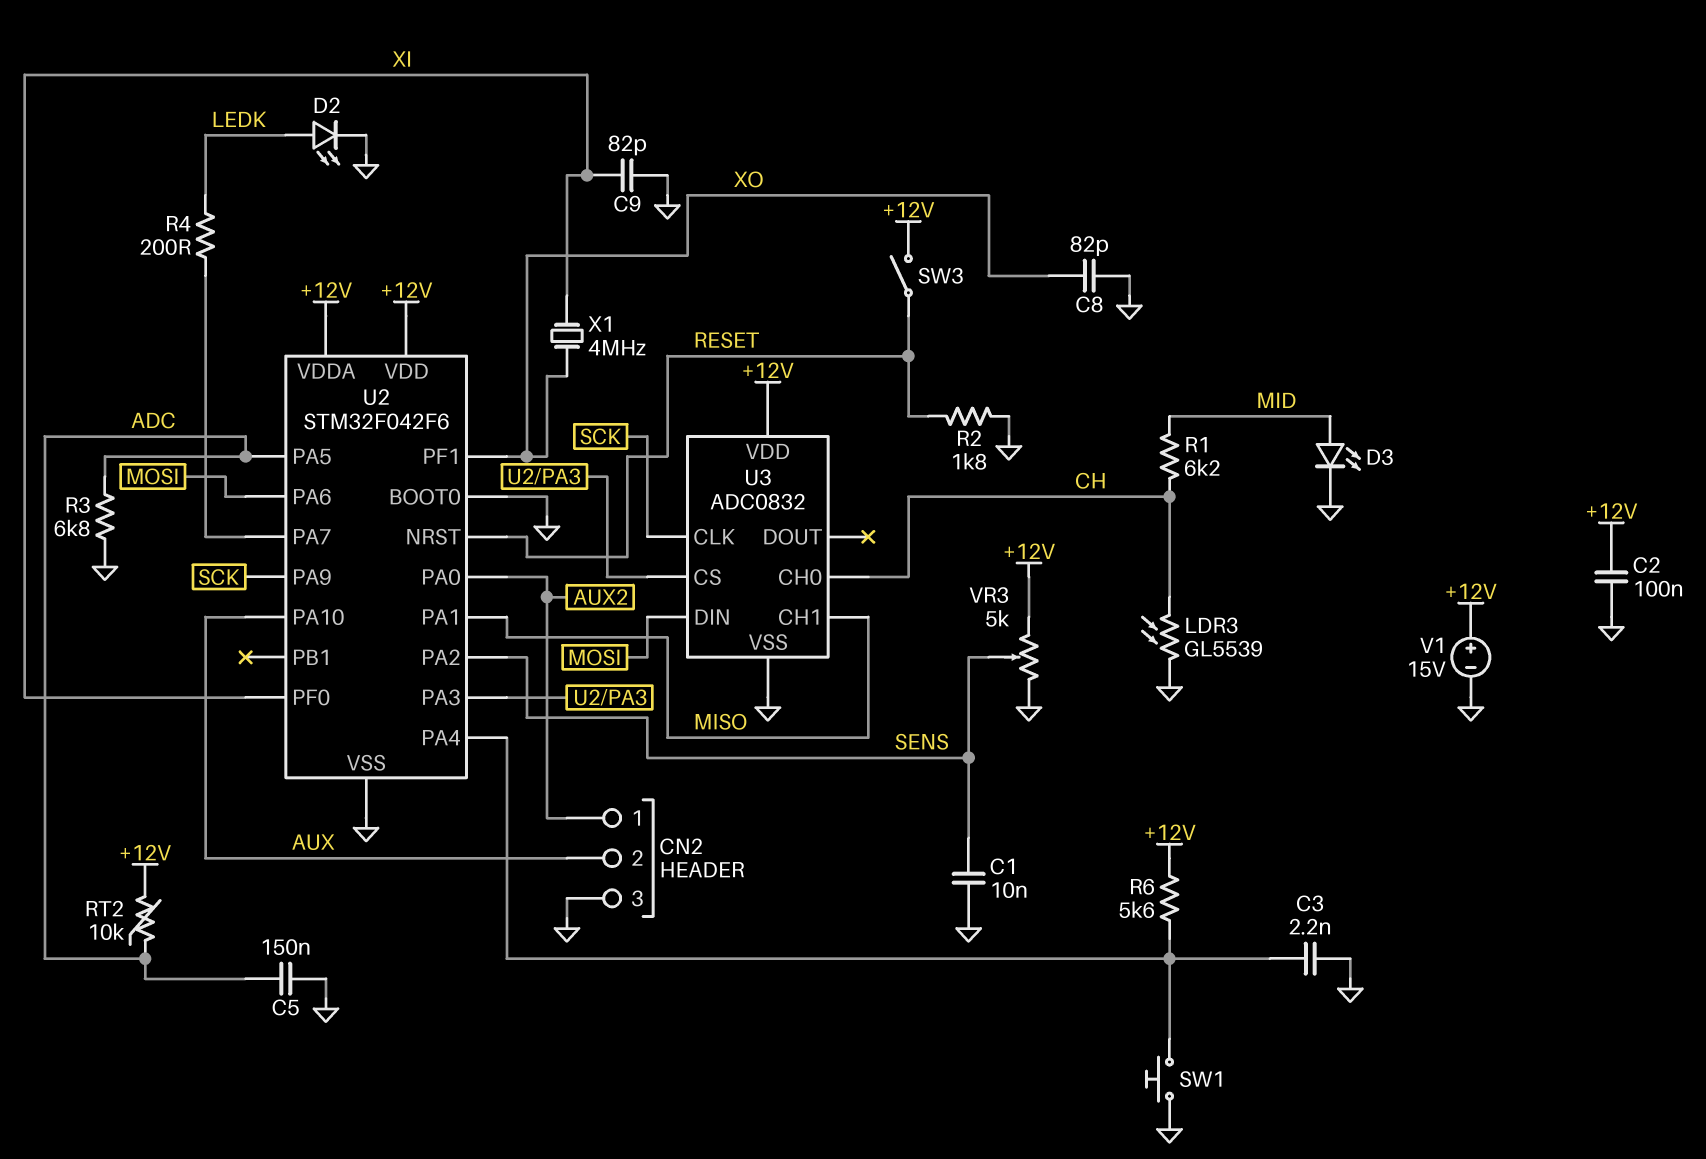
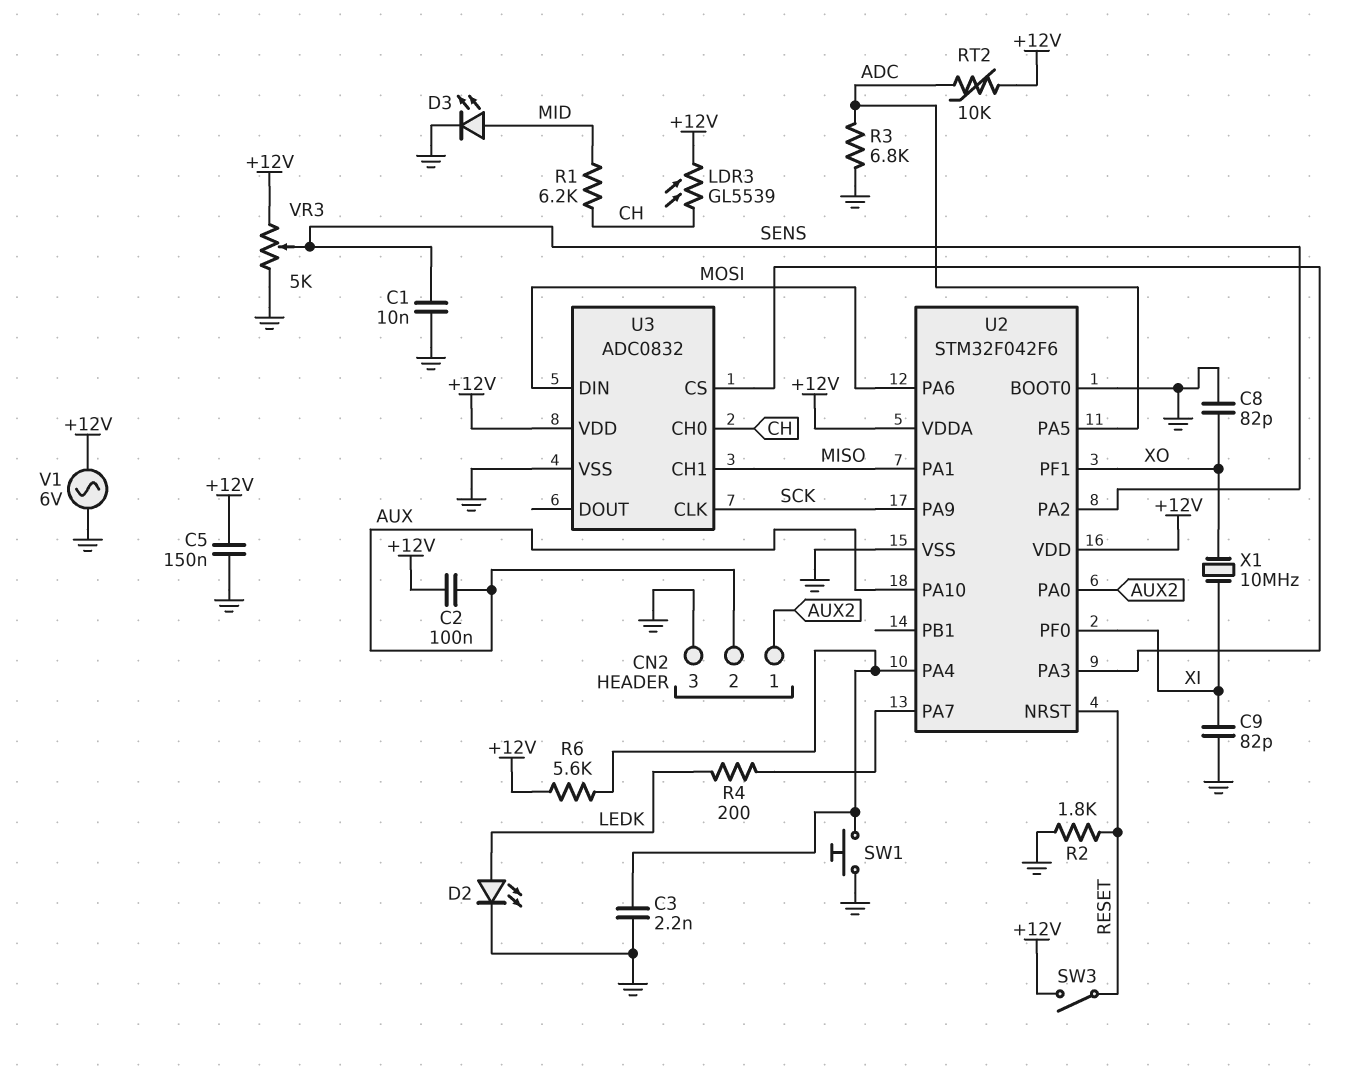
C2: 100nF (+12V, GND) -> 100nF (+12V, AUX)
C5: 150nF (ADC, GND) -> 150nF (+12V, GND)
LDR3: GL5539 (CH, GND) -> GL5539 (+12V, CH)
V1: 15V (plus +12V, minus GND) -> AC 6V (+12V, GND)
X1: 4MHz (XI, XO) -> 10MHz (XI, XO)

